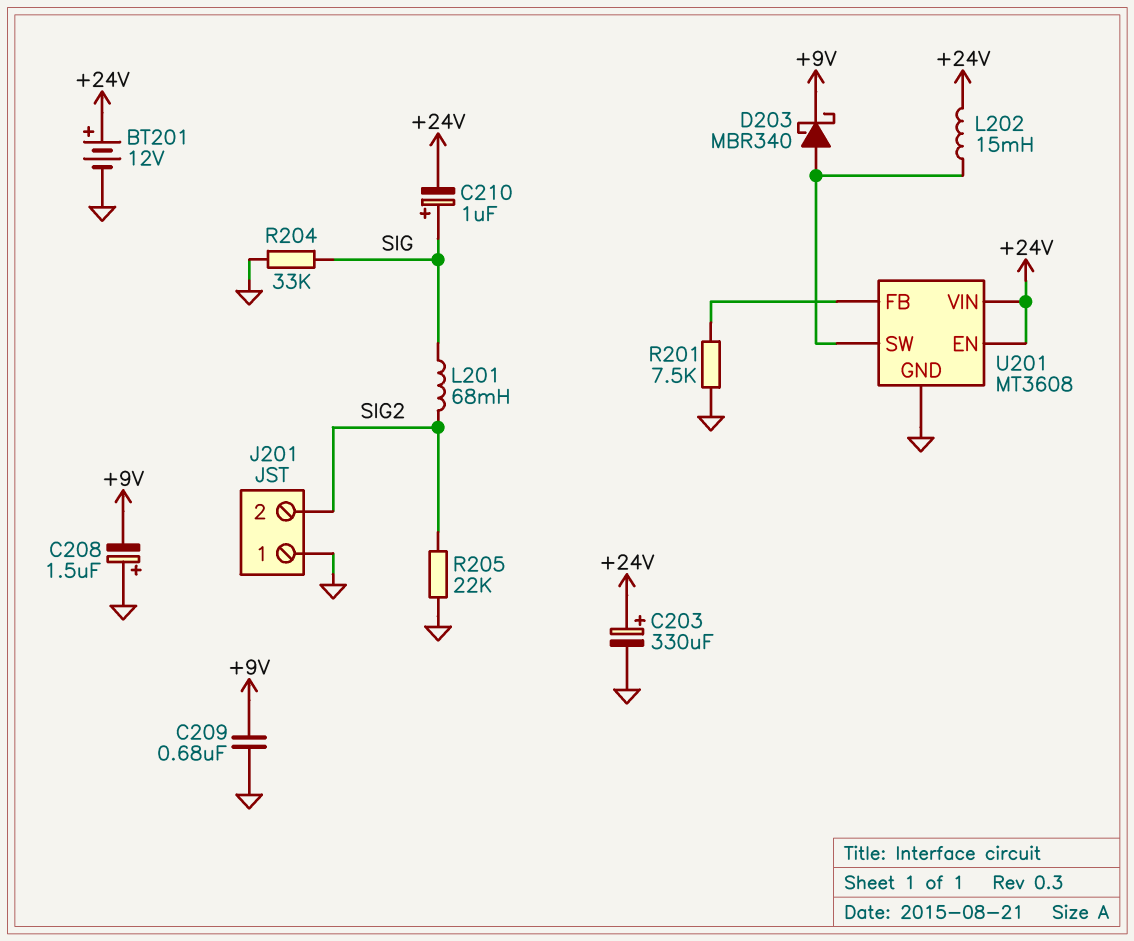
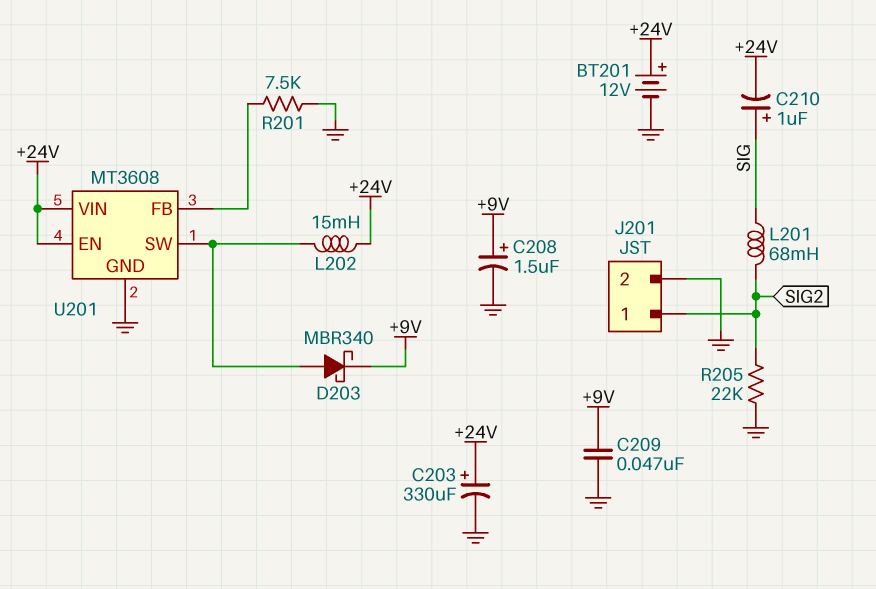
C208: 1.5uF (plus GND, minus +9V) -> 1.5uF (plus +9V, minus GND)
C209: 680nF (+9V, GND) -> 47nF (+9V, GND)
J201 pin 1: GND -> SIG2
J201 pin 2: SIG2 -> GND
R204: 33k (GND, SIG) -> none

